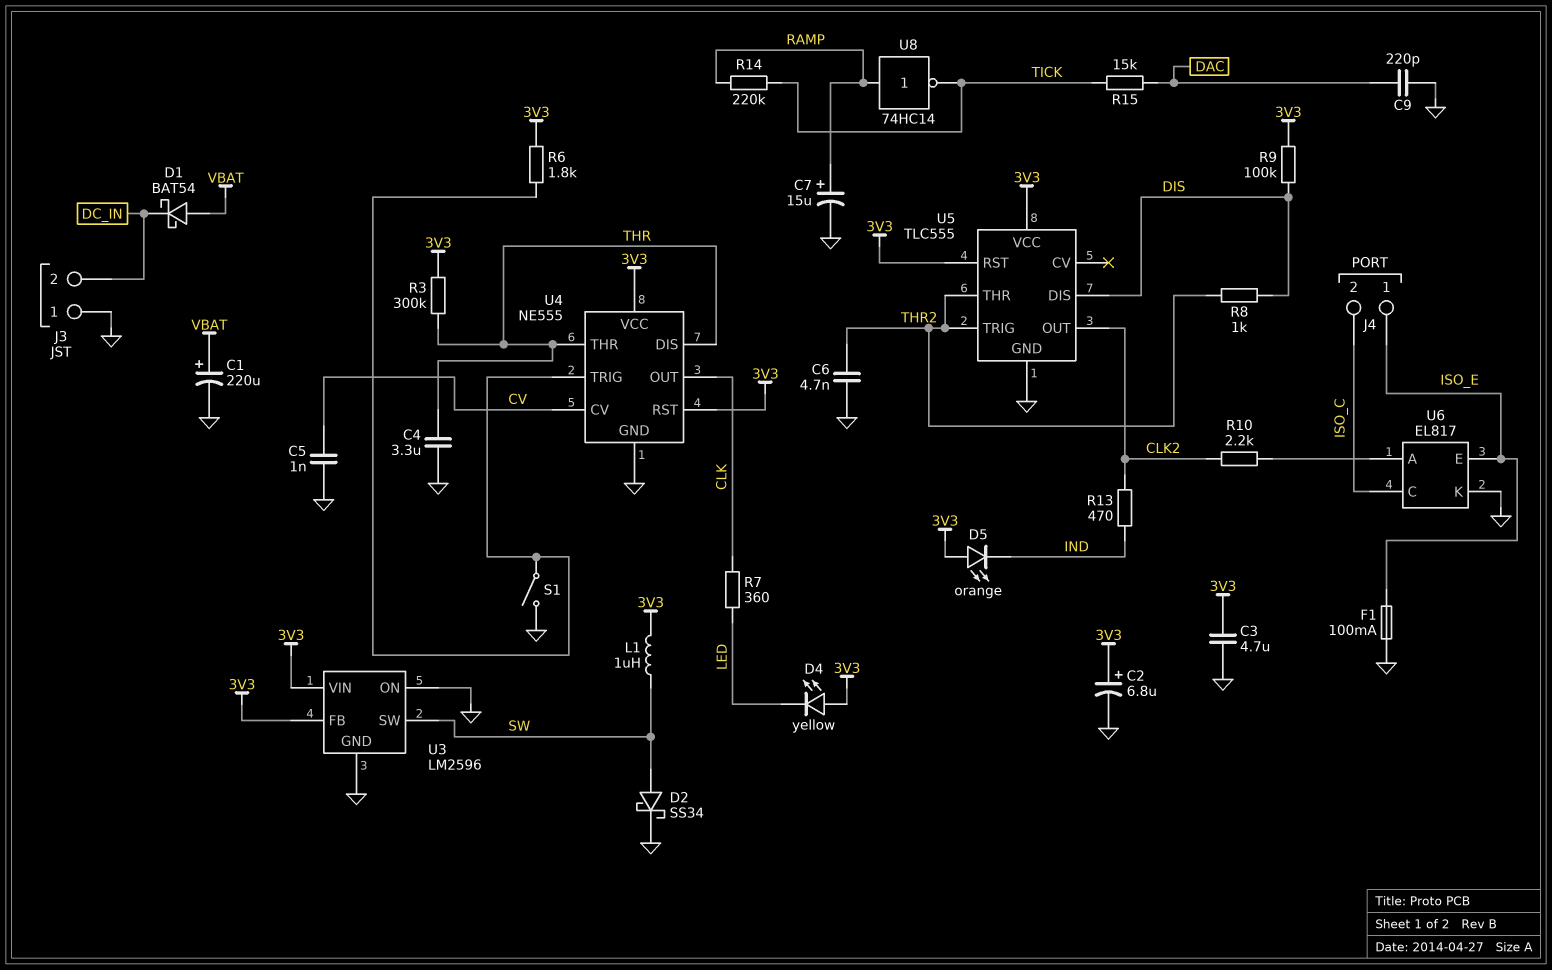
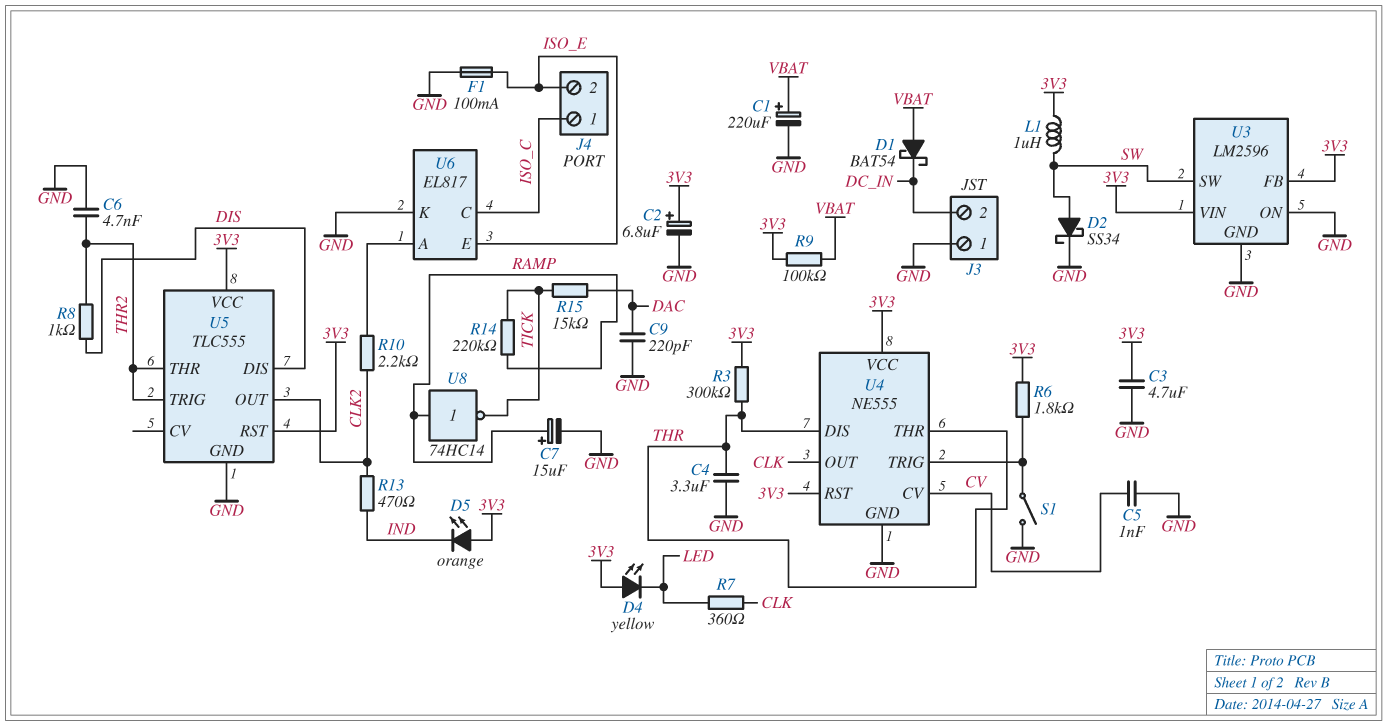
J4 pin 1: ISO_E -> ISO_C
J4 pin 2: ISO_C -> ISO_E
R9: 100k (3V3, DIS) -> 100k (3V3, VBAT)

